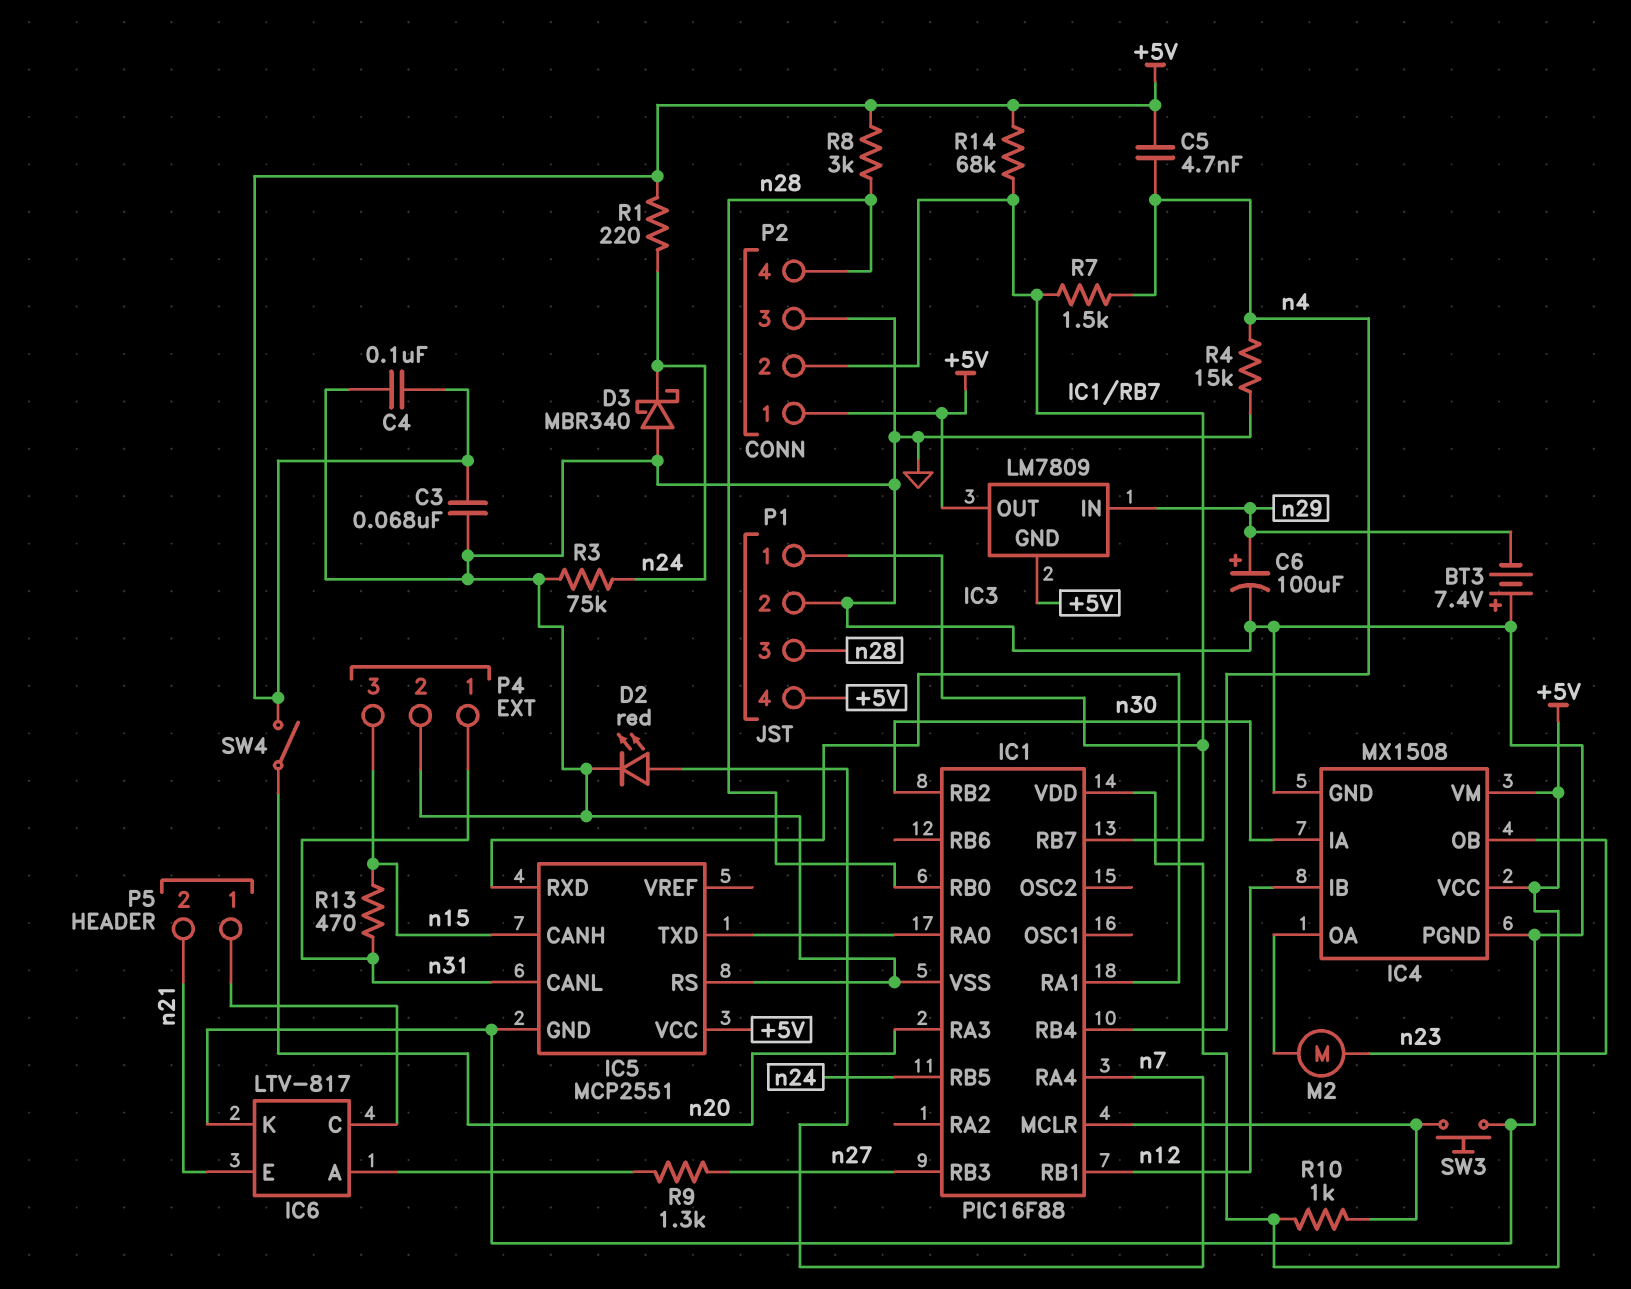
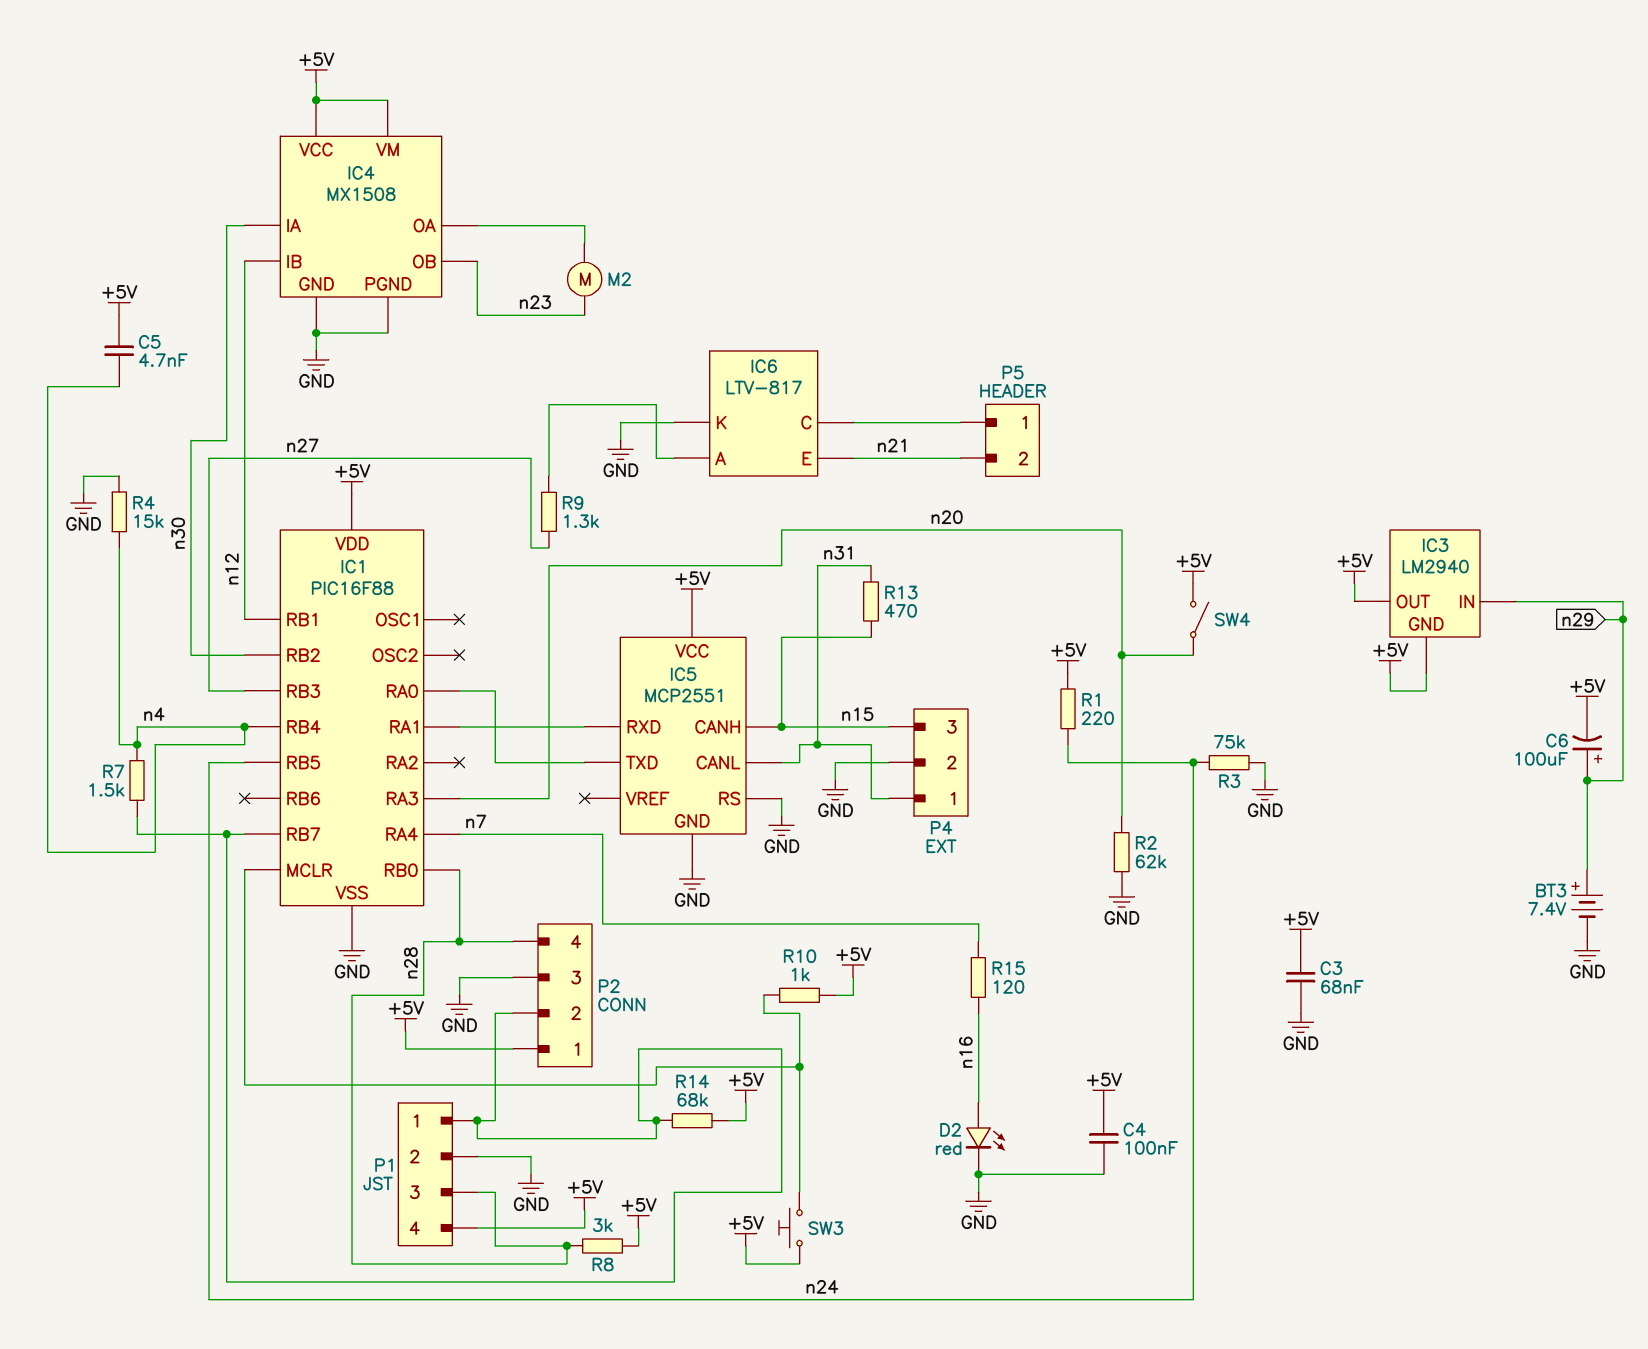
BT3: 7.4V (plus GND, minus n29) -> 7.4V (plus n29, minus GND)
C6: 100uF (plus n29, minus GND) -> 100uF (plus n29, minus +5V)
D2: LED red (A n7, K GND) -> LED red (A n16, K GND)
D3: schottky MBR340 (A GND, K n24) -> none
IC3: LM7809 -> LM2940
R2: none -> 62k (GND, n20)
R15: none -> 120 (n7, n16)
SW3: button (GND, IC1/MCLR) -> button (+5V, IC1/MCLR)

